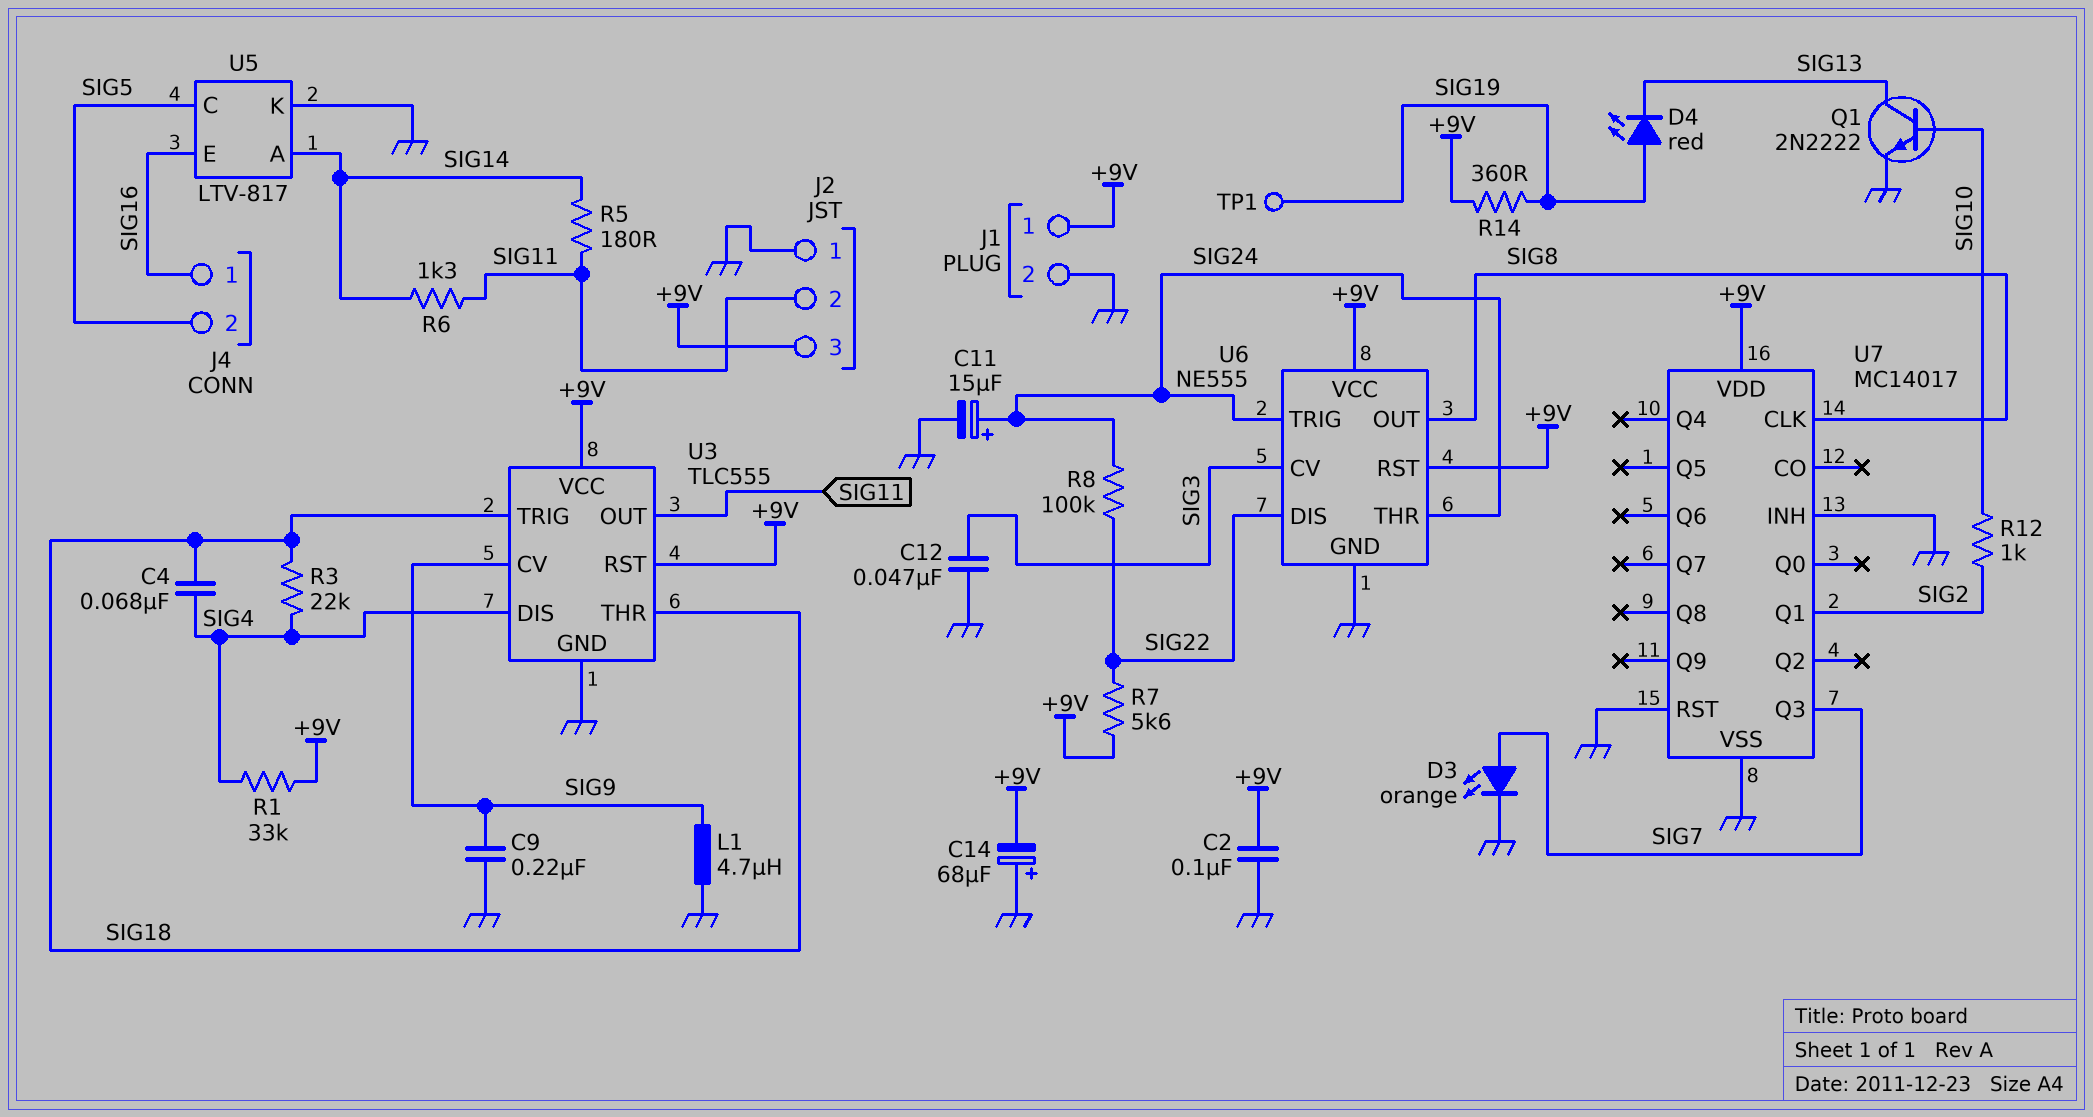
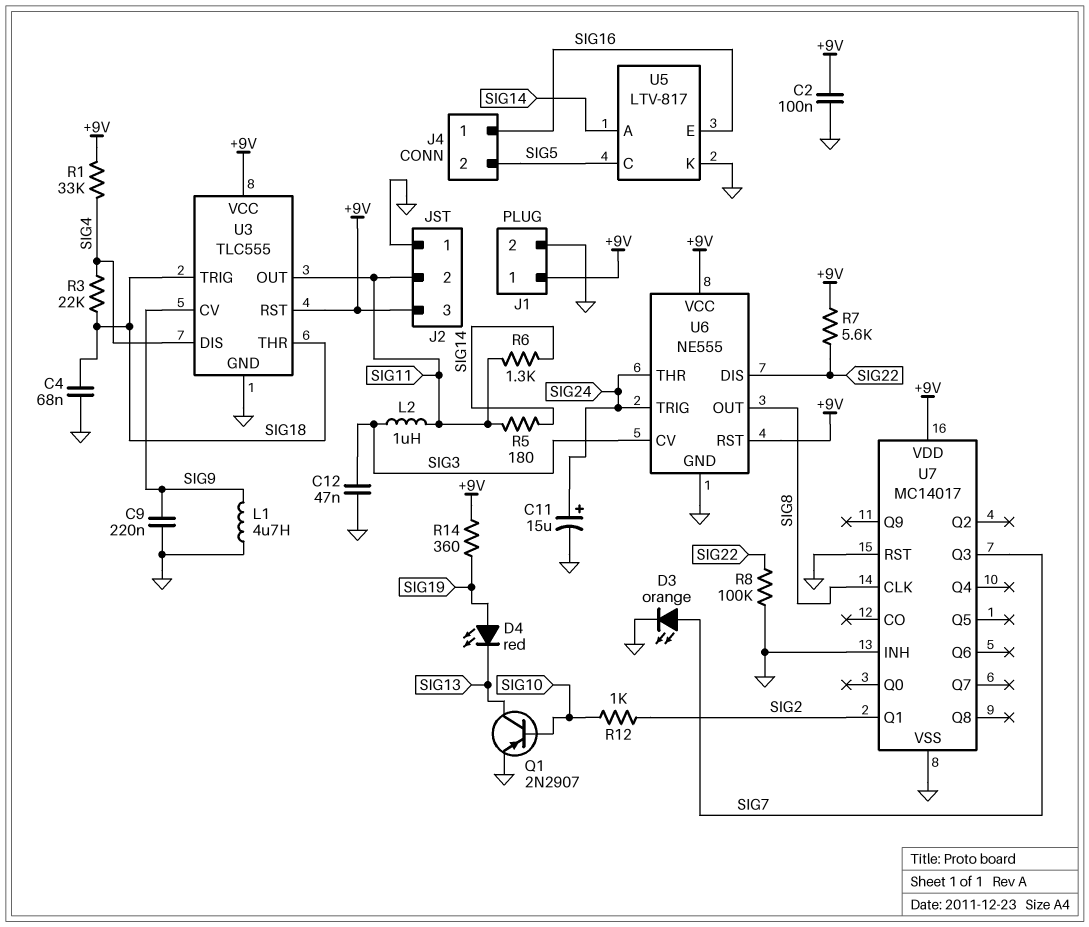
C4: 68nF (SIG4, SIG18) -> 68nF (GND, SIG18)
C14: 68uF (plus GND, minus +9V) -> none
L2: none -> 1uH (SIG3, SIG11)
Q1: NPN 2N2222 (B SIG10, C SIG13, E GND) -> PNP 2N2907 (B SIG10, C SIG13, E GND)
R8: 100k (SIG22, SIG24) -> 100k (GND, SIG22)
TP1: test point (SIG19) -> none

